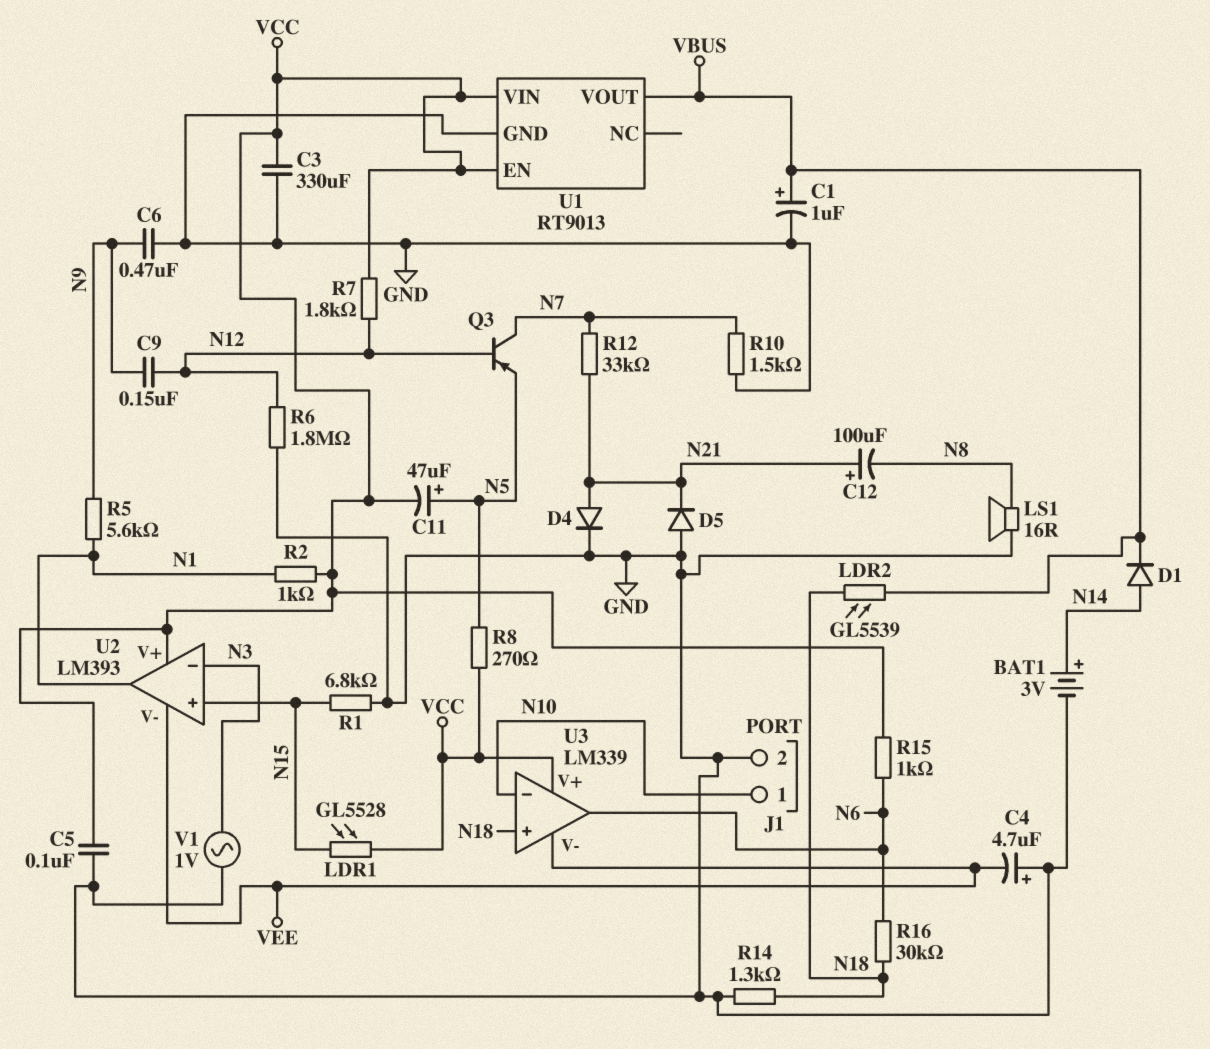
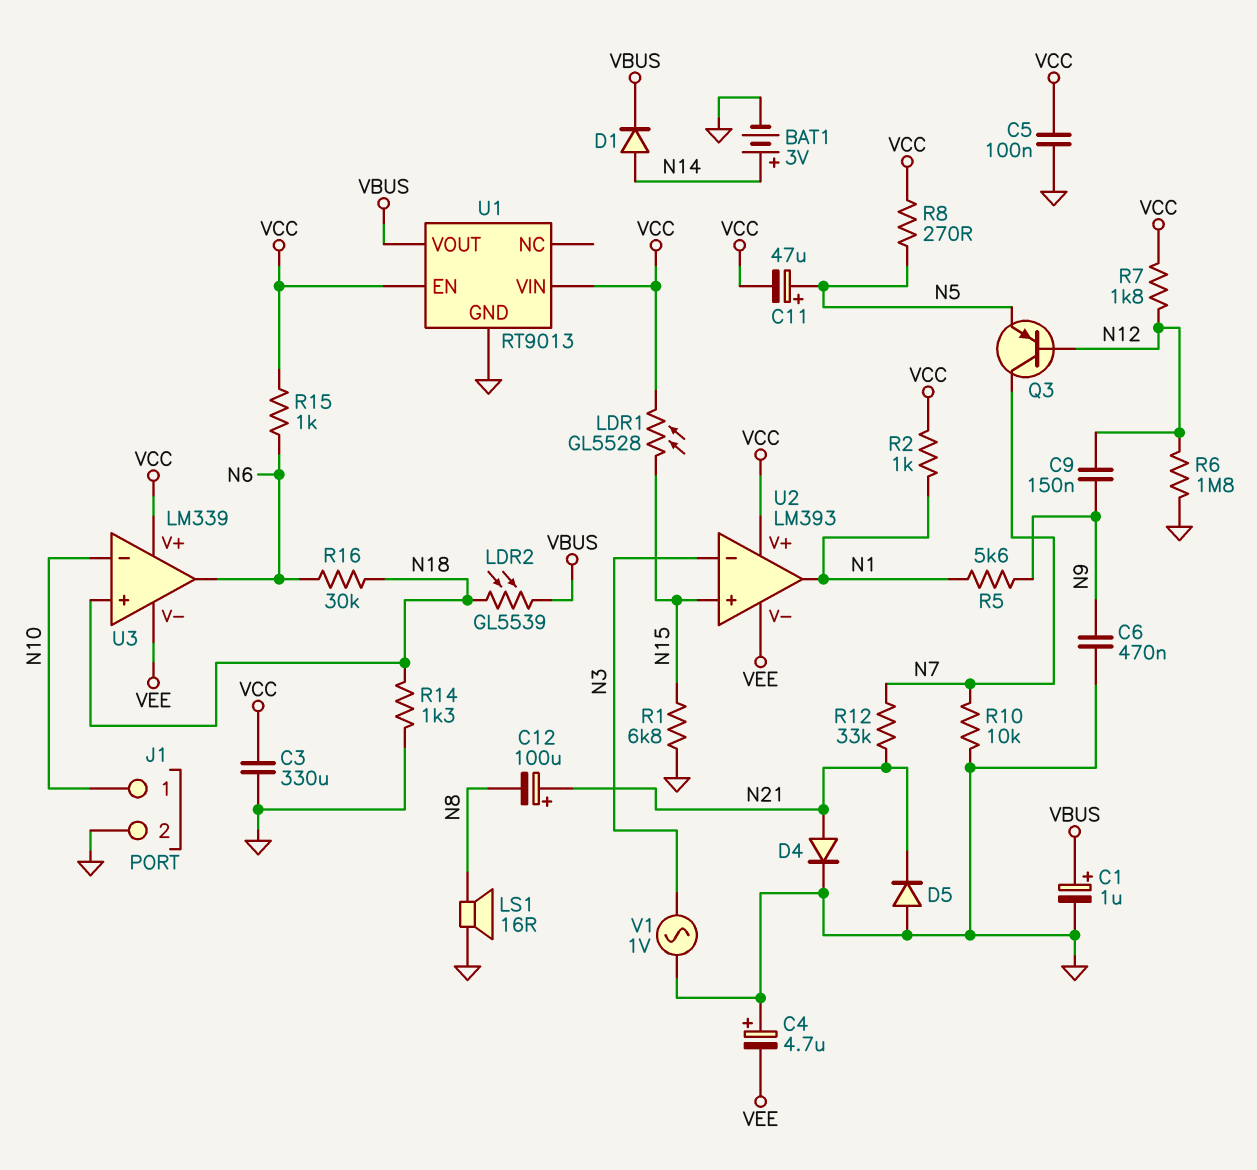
R10: 1.5k (GND, N7) -> 10k (GND, N7)

